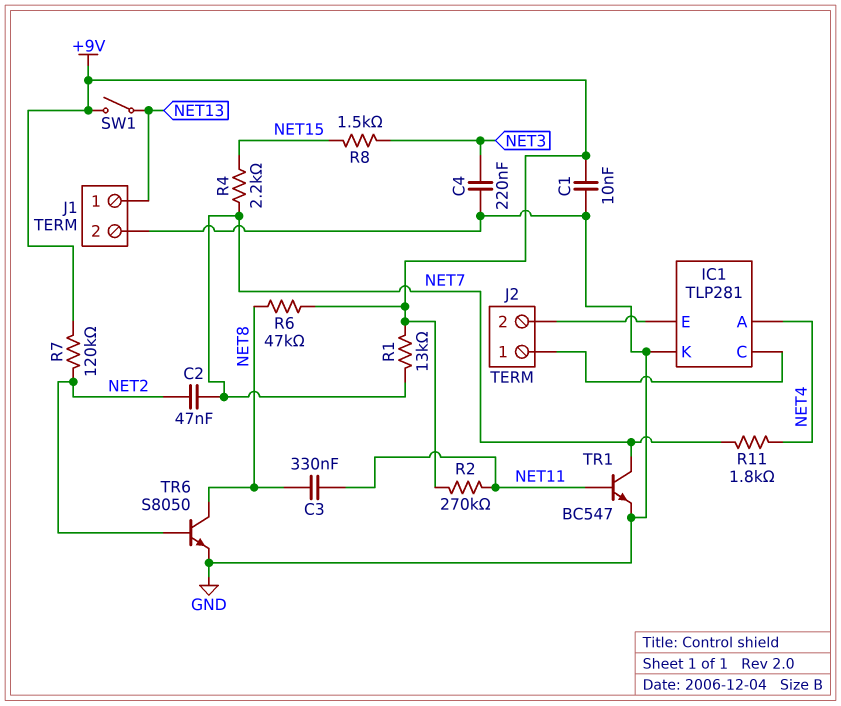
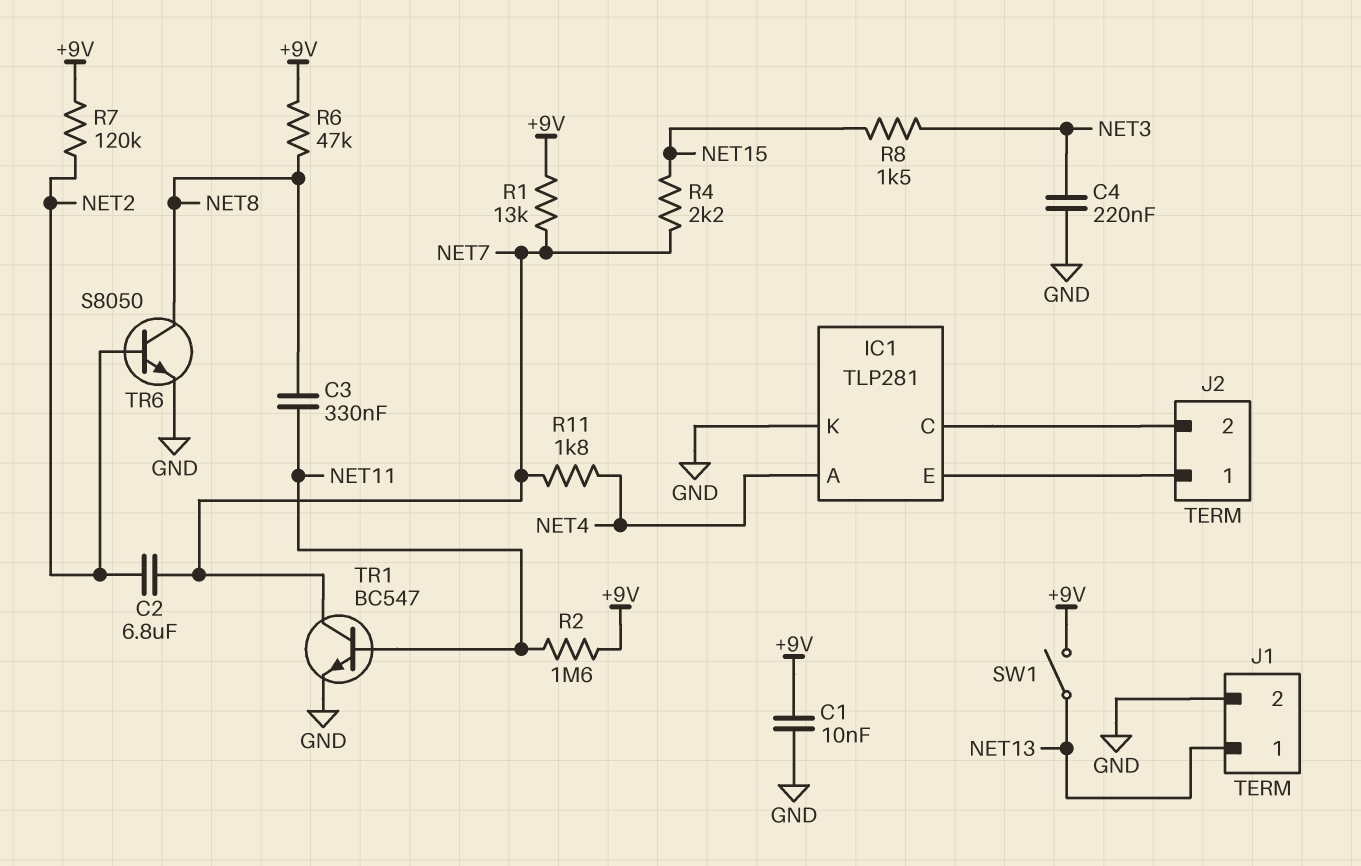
C2: 47nF (NET2, NET7) -> 6.8uF (NET2, NET7)
J2 pin 1: IC1/C -> IC1/E
J2 pin 2: IC1/E -> IC1/C
R2: 270k (+9V, NET11) -> 1.6M (+9V, NET11)

